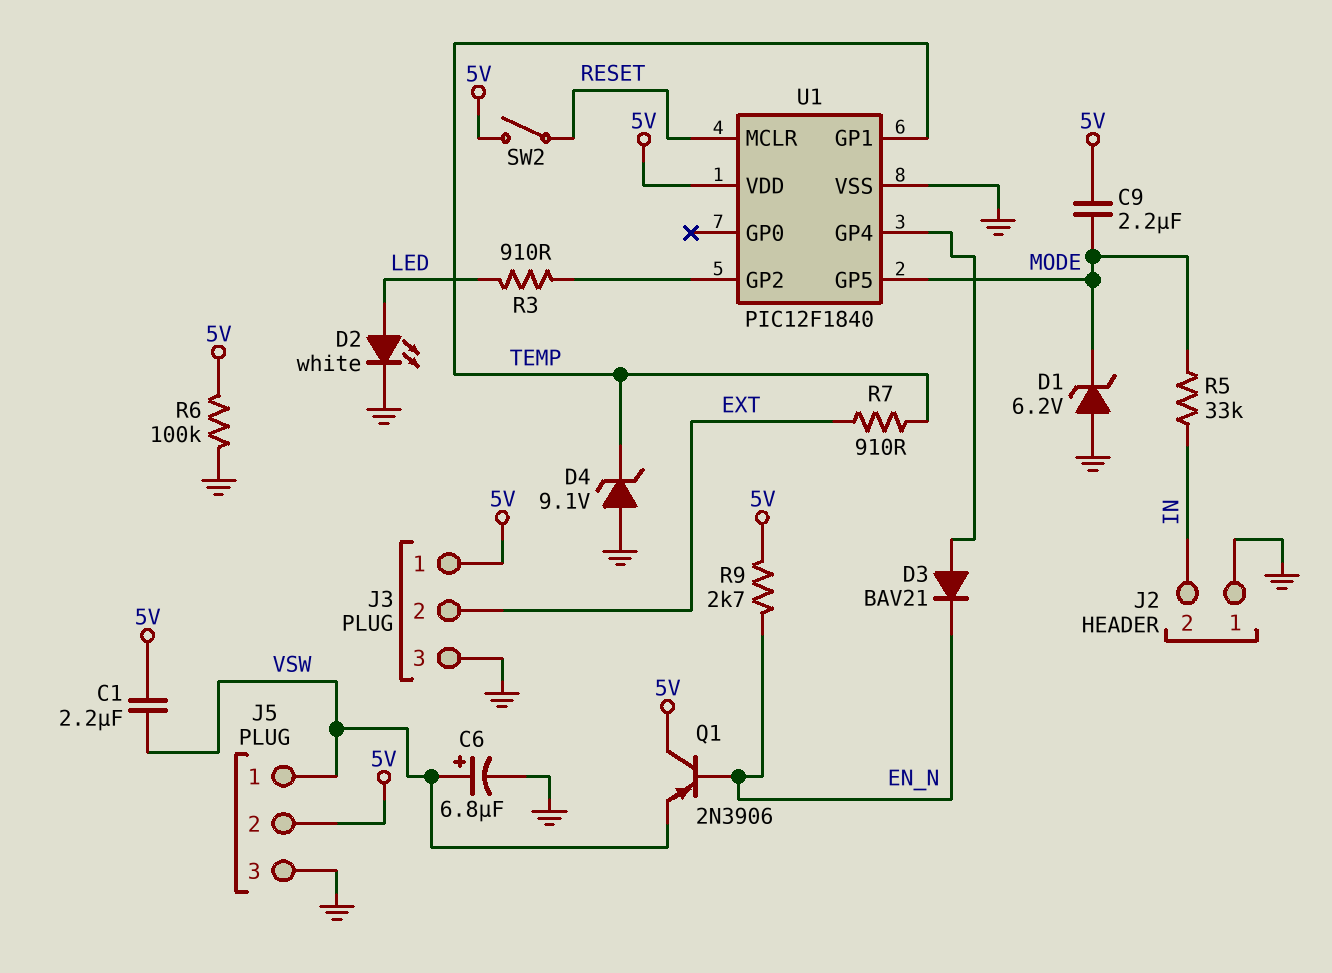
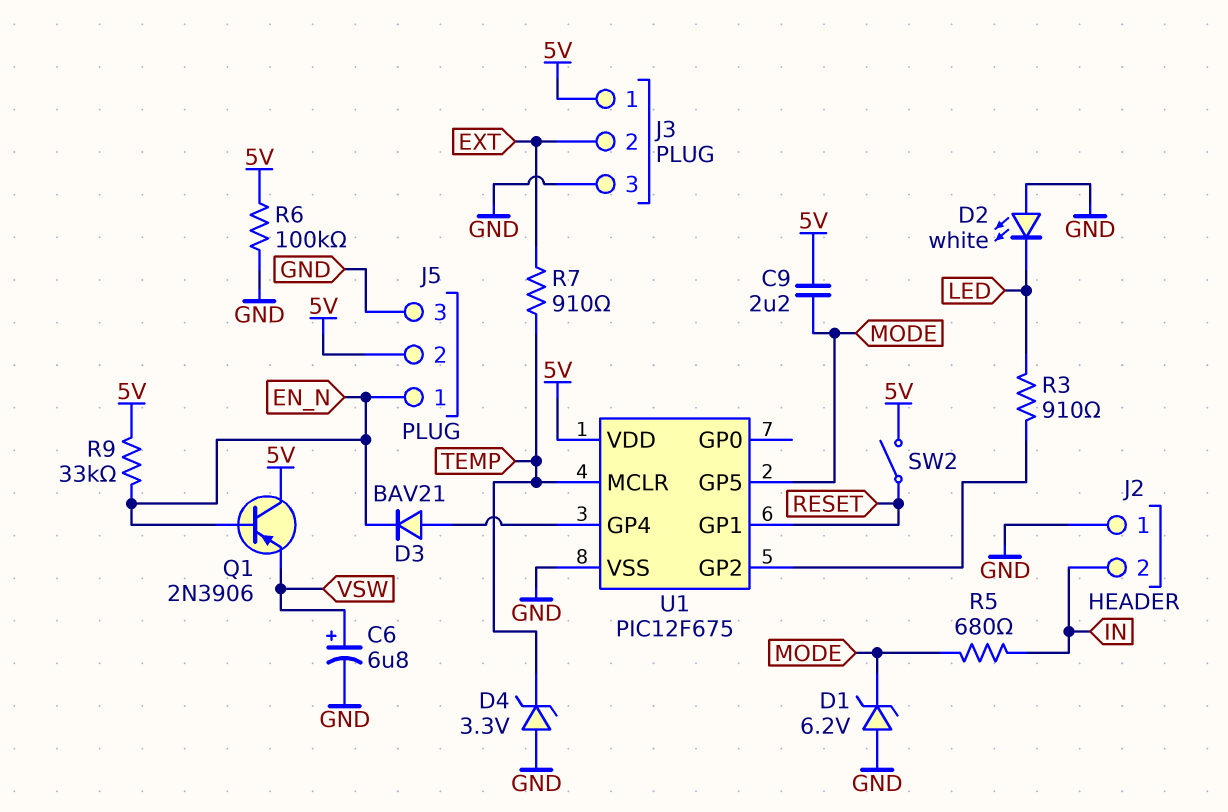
C1: 2.2uF (5V, VSW) -> none
D2: LED white (A LED, K GND) -> LED white (A GND, K LED)
D4: zener 9.1V (A GND, K TEMP) -> zener 3.3V (A GND, K TEMP)
J5 pin 1: VSW -> EN_N
R5: 33k (IN, MODE) -> 680 (IN, MODE)
R9: 2.7k (5V, EN_N) -> 33k (5V, EN_N)
U1: PIC12F1840 -> PIC12F675
U1 pin GP1: TEMP -> RESET
U1 pin MCLR: RESET -> TEMP

